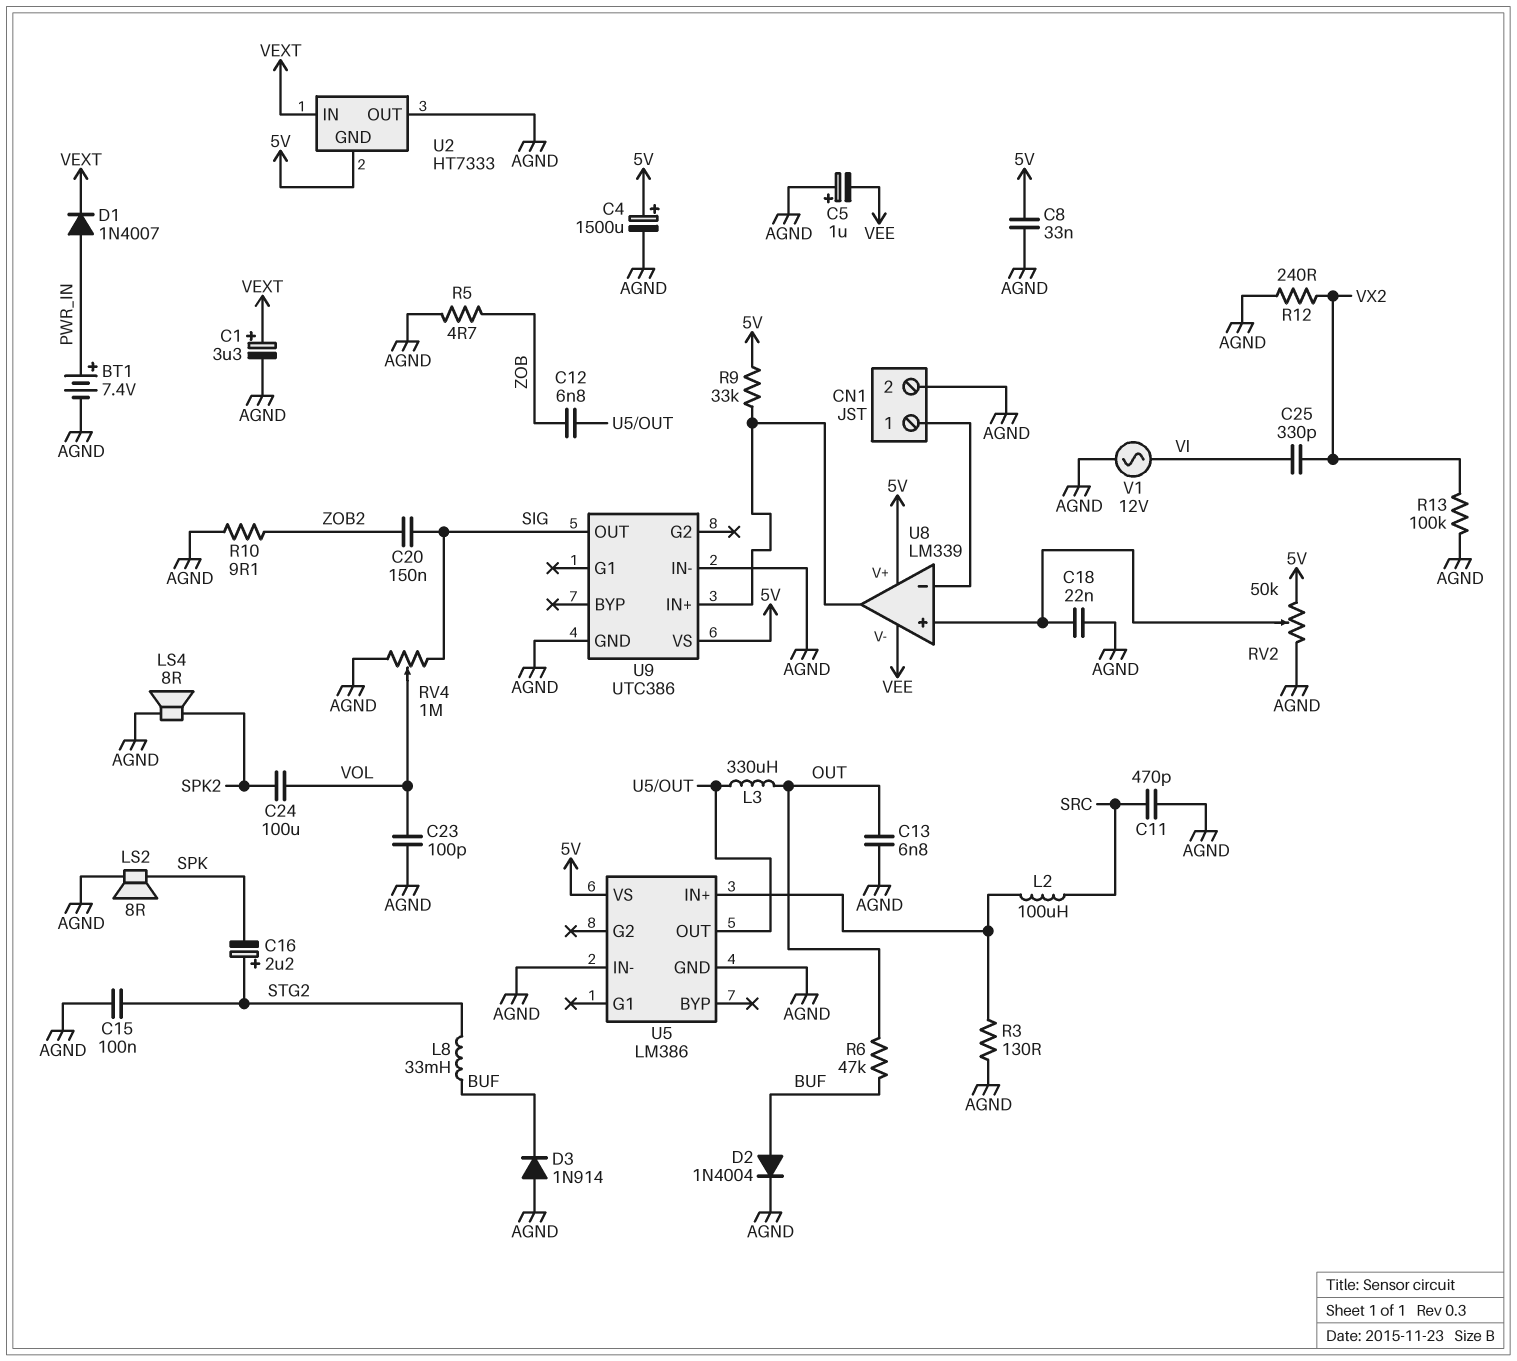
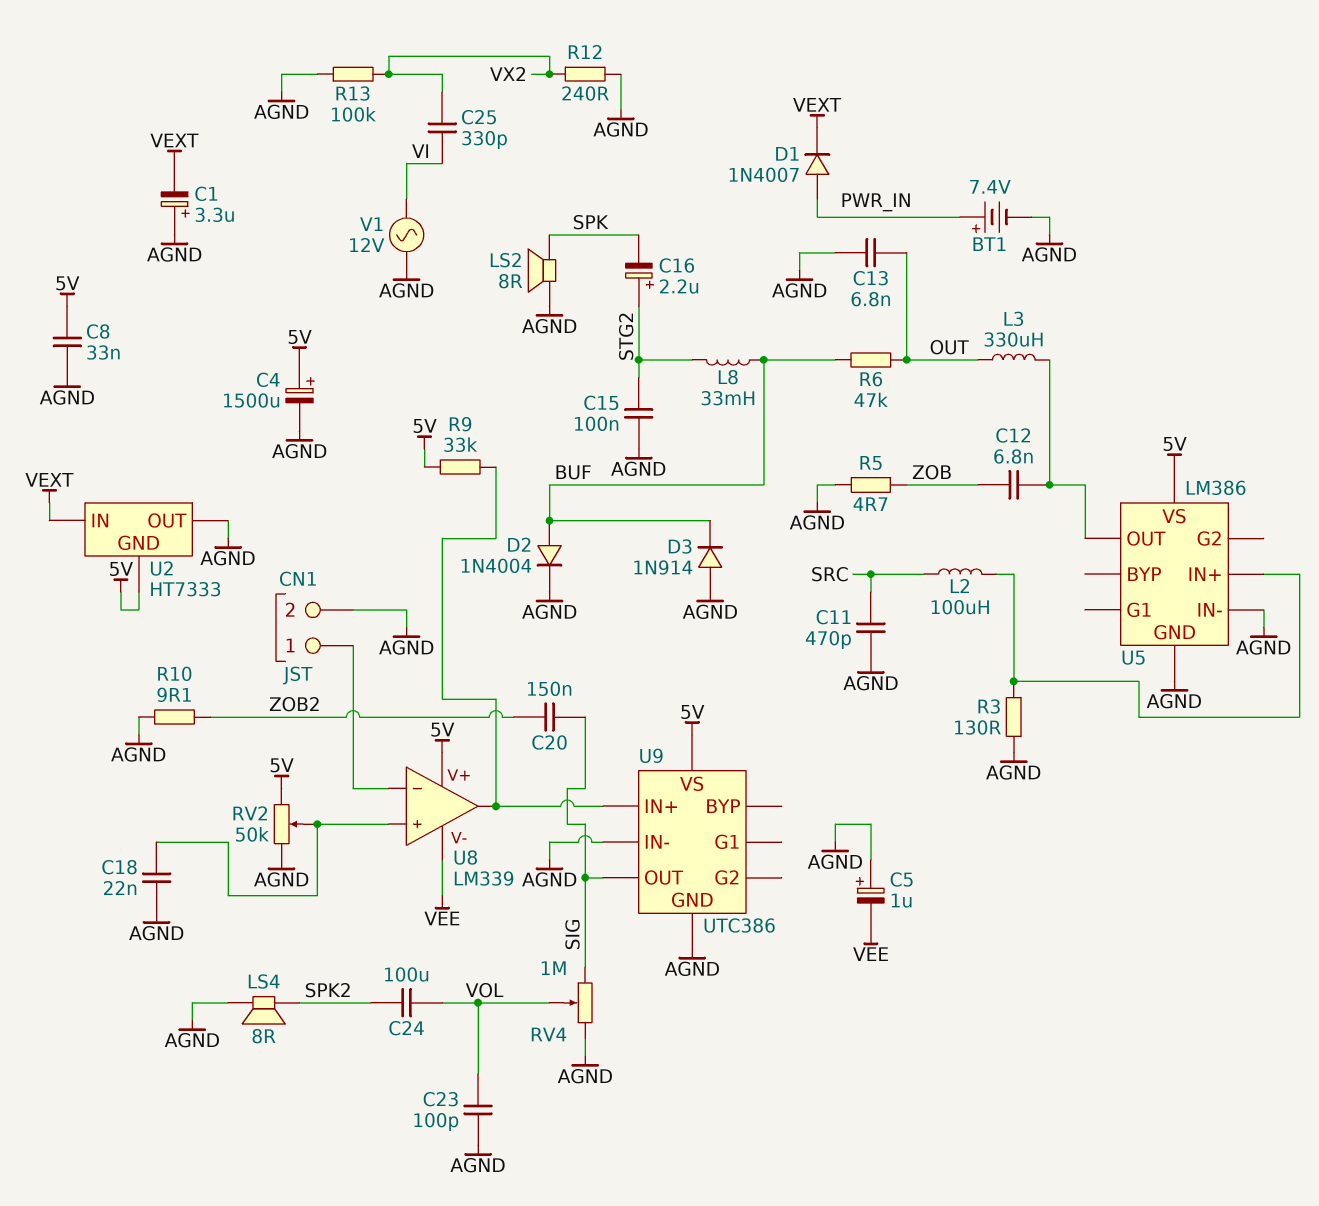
C1: 3.3uF (plus VEXT, minus AGND) -> 3.3uF (plus AGND, minus VEXT)

